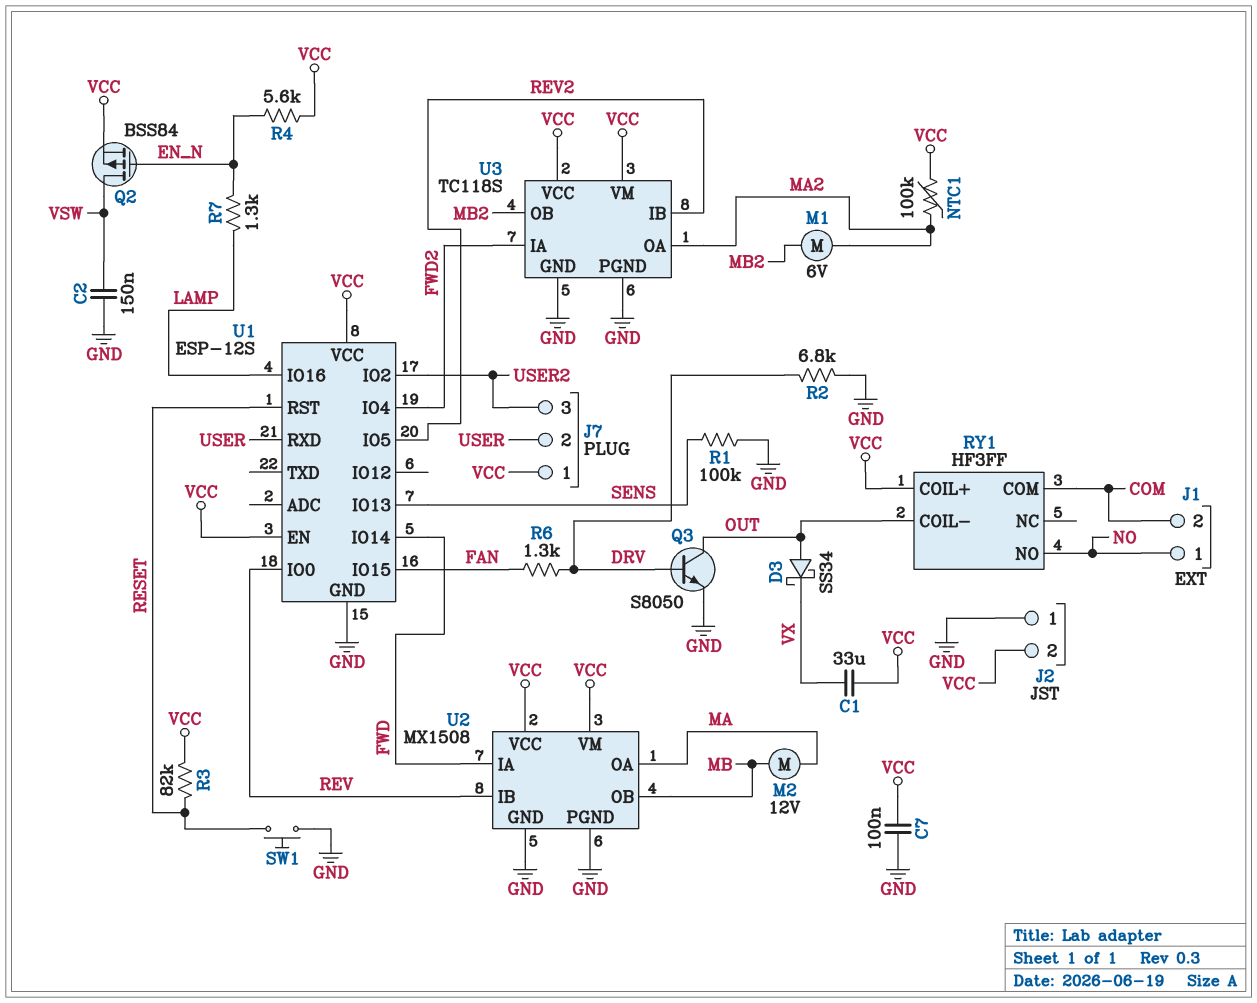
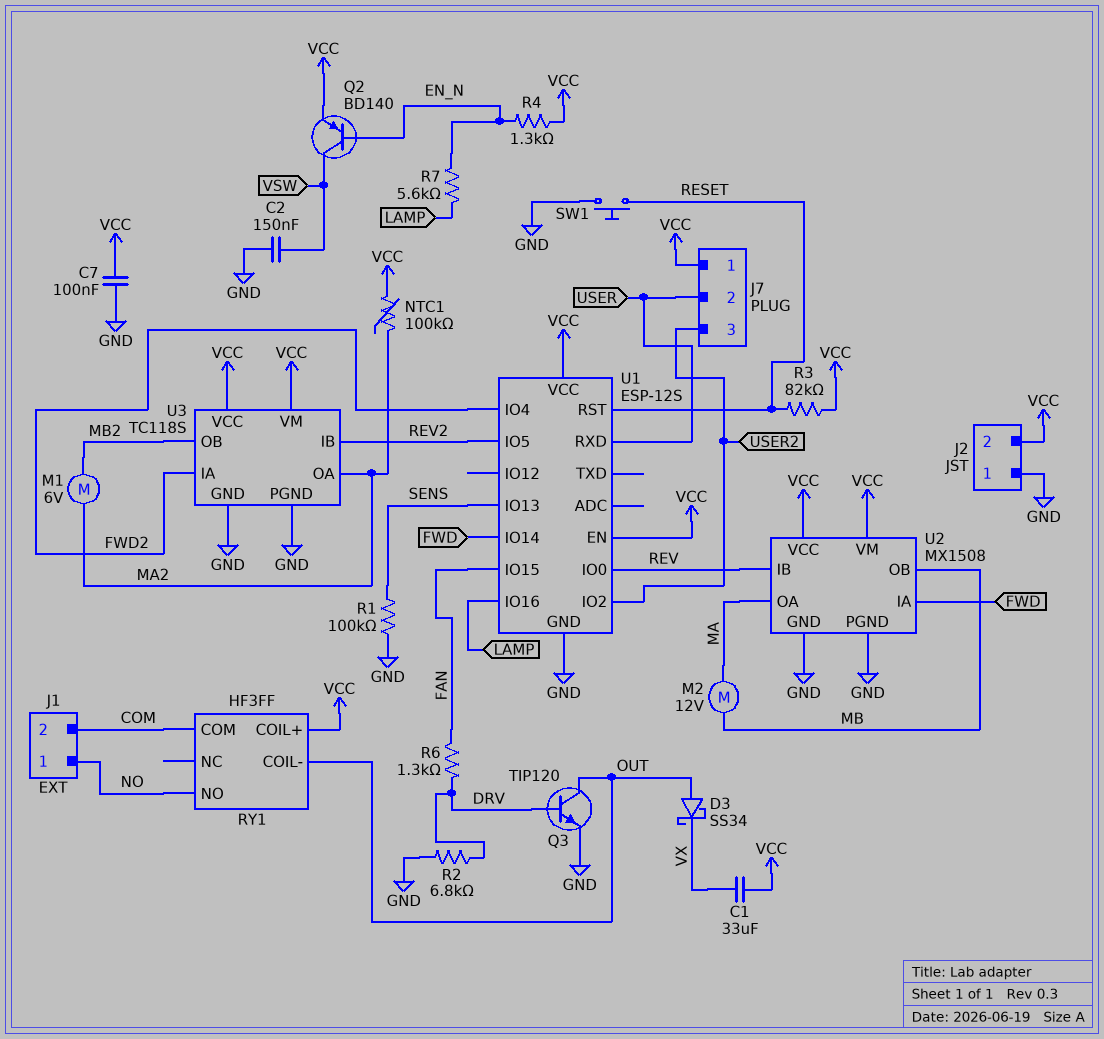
Q2: PMOS BSS84 (G EN_N, D VSW, S VCC) -> PNP BD140 (B EN_N, C VSW, E VCC)
Q3: NPN S8050 (B DRV, C OUT, E GND) -> NPN TIP120 (B DRV, C OUT, E GND)
R4: 5.6k (EN_N, VCC) -> 1.3k (EN_N, VCC)
R7: 1.3k (EN_N, LAMP) -> 5.6k (EN_N, LAMP)

